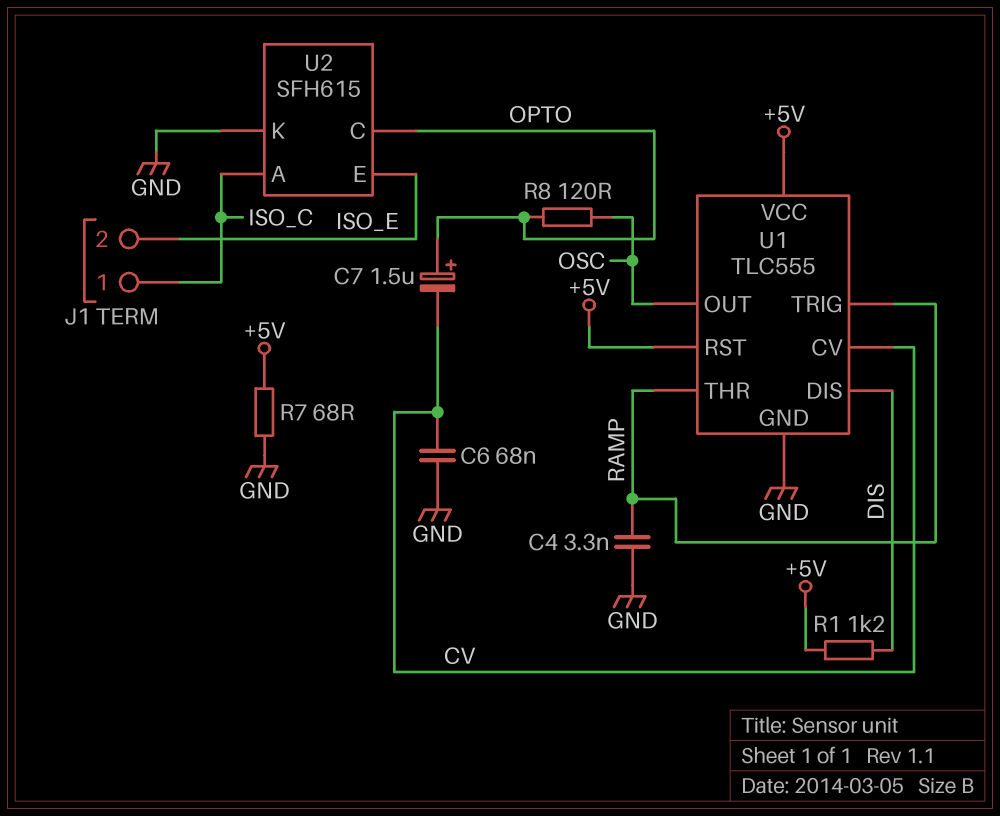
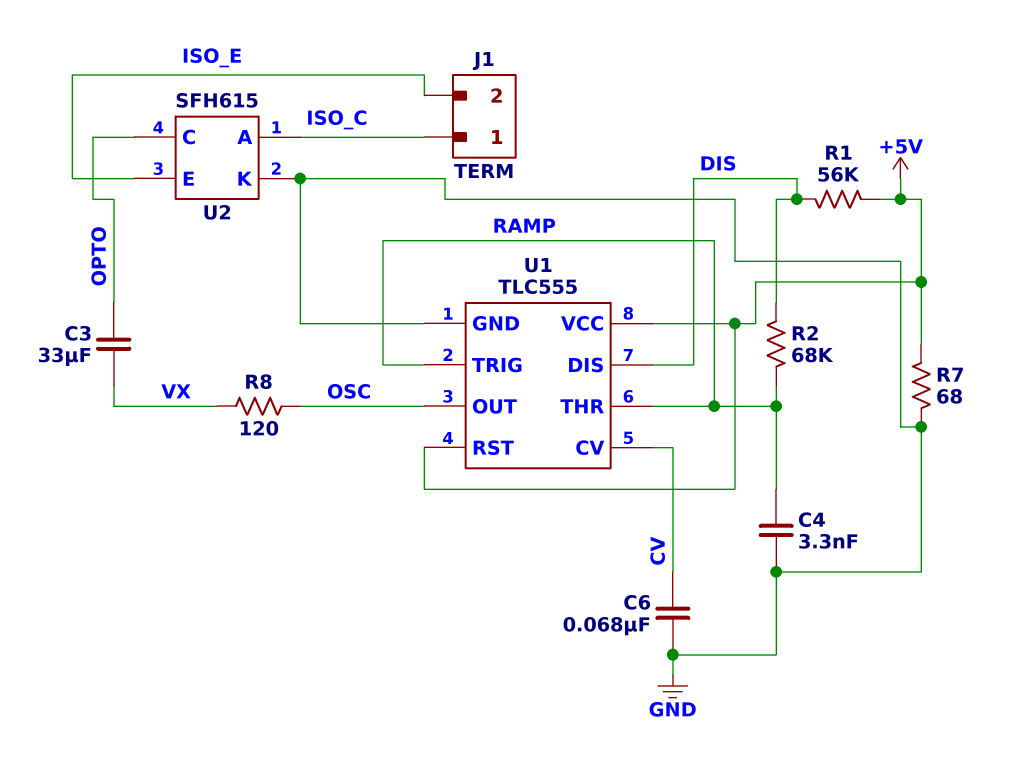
C3: none -> 33uF (OPTO, VX)
C7: 1.5uF (plus OPTO, minus CV) -> none
R1: 1.2k (+5V, DIS) -> 56k (+5V, DIS)
R2: none -> 68k (DIS, RAMP)
R8: 120 (OPTO, OSC) -> 120 (OSC, VX)

